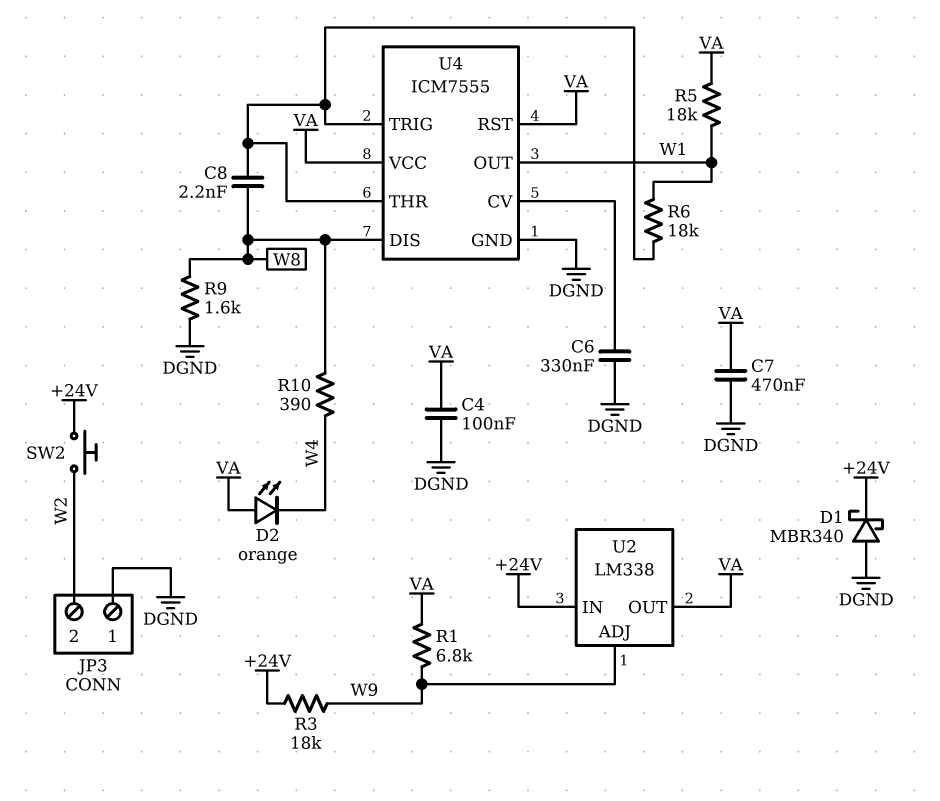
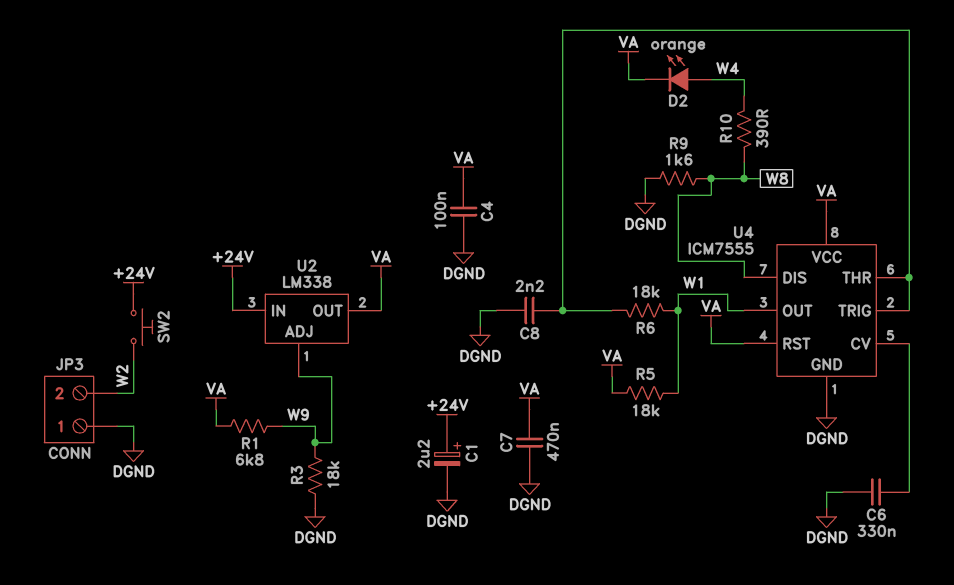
C1: none -> 2.2uF (plus +24V, minus DGND)
C8: 2.2nF (U4/THR, W8) -> 2.2nF (DGND, U4/THR)
D1: schottky MBR340 (A DGND, K +24V) -> none
D2: LED orange (A VA, K W4) -> LED orange (A W4, K VA)
R3: 18k (+24V, W9) -> 18k (DGND, W9)

